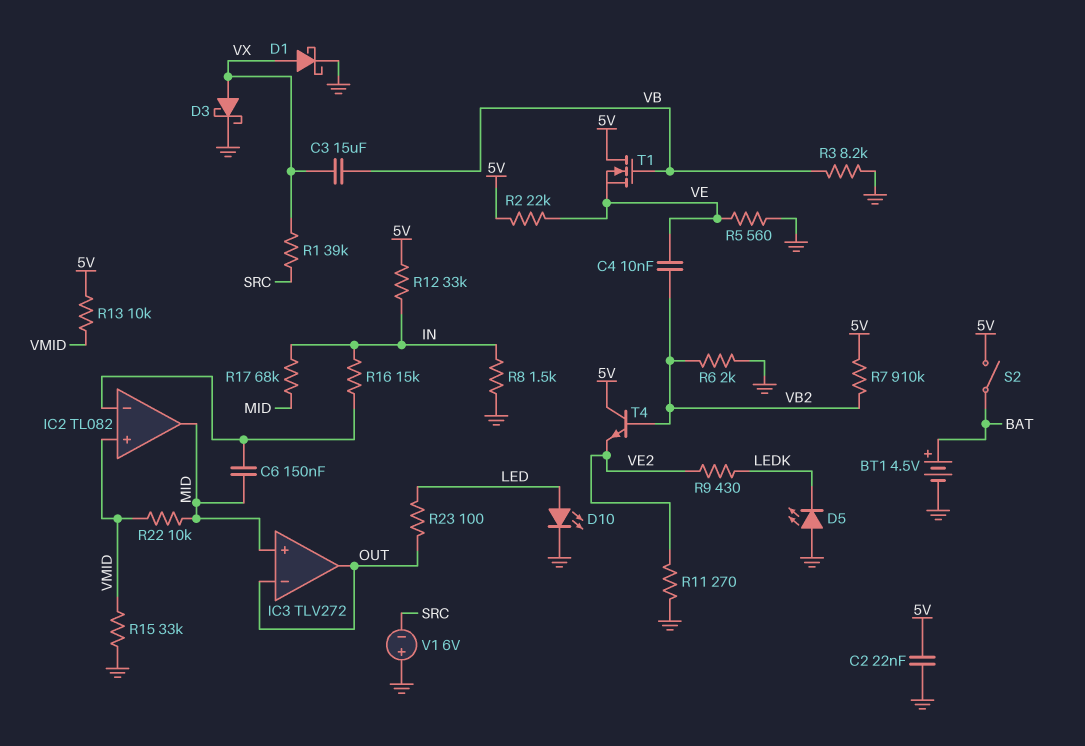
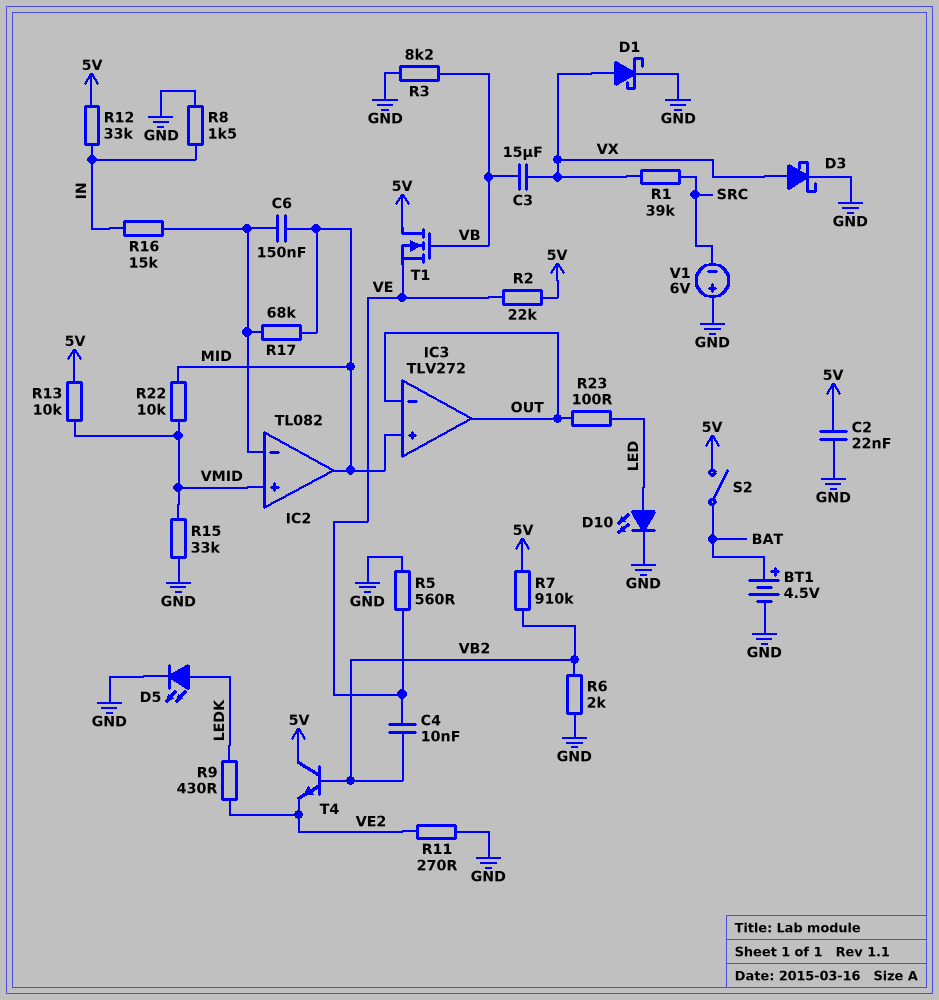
D5: LED (A GND, K LEDK) -> LED (A LEDK, K GND)
R17: 68k (IN, MID) -> 68k (IC2/in-, MID)

